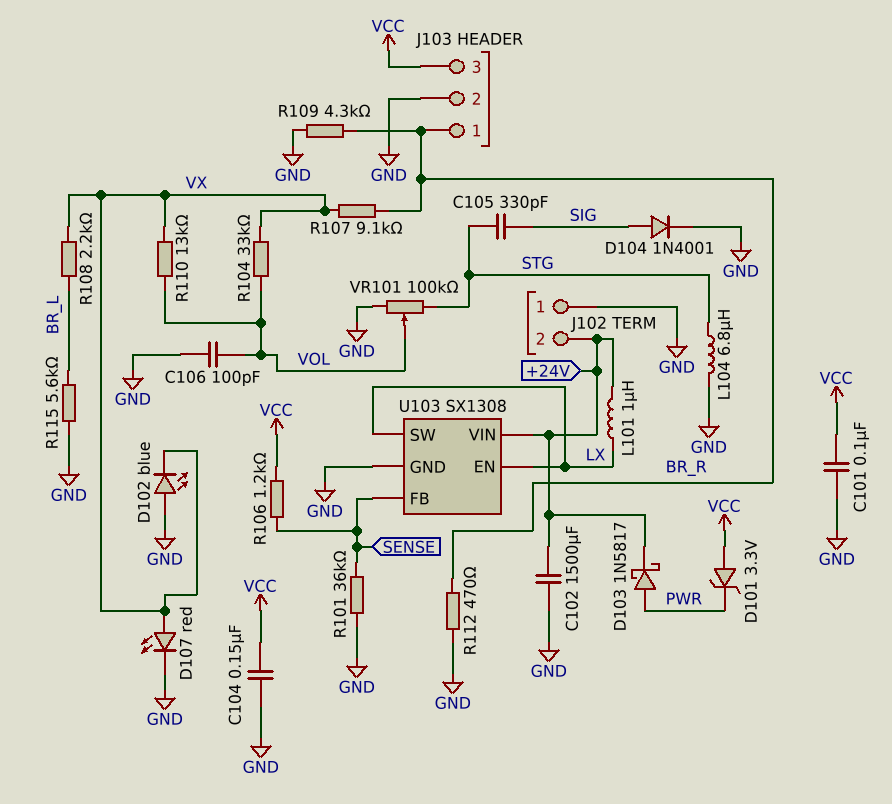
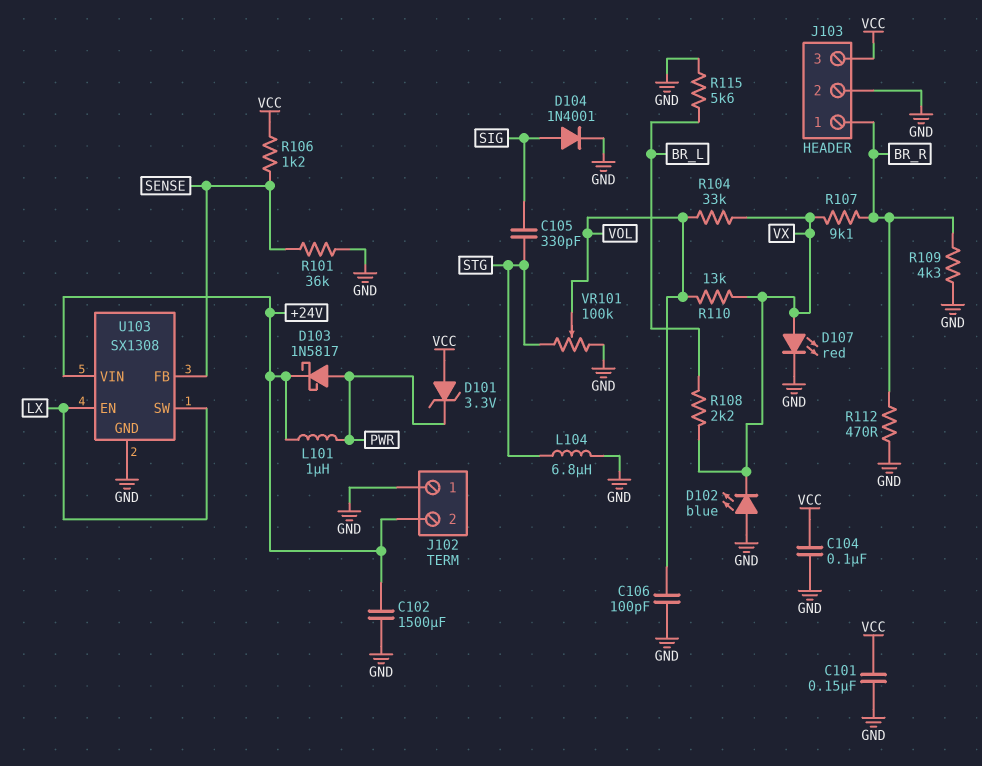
C101: 100nF (GND, VCC) -> 150nF (GND, VCC)
C104: 150nF (GND, VCC) -> 100nF (GND, VCC)
L101: 1uH (+24V, LX) -> 1uH (+24V, PWR)

